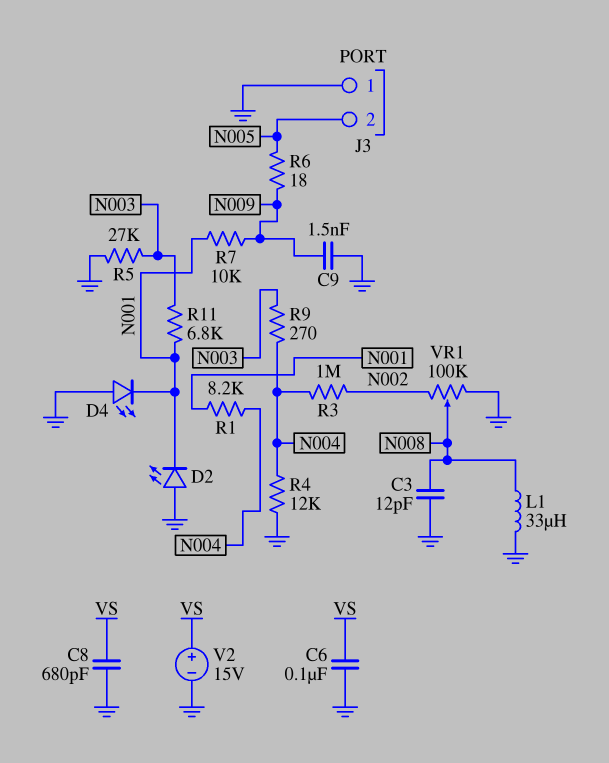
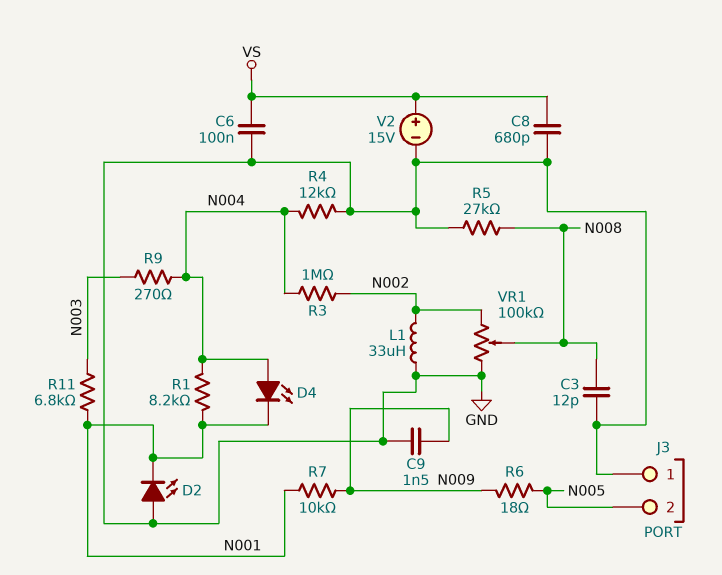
D4: LED (A GND, K N001) -> LED (A N004, K N001)
L1: 33uH (GND, N008) -> 33uH (GND, N002)
R5: 27k (GND, N003) -> 27k (GND, N008)

